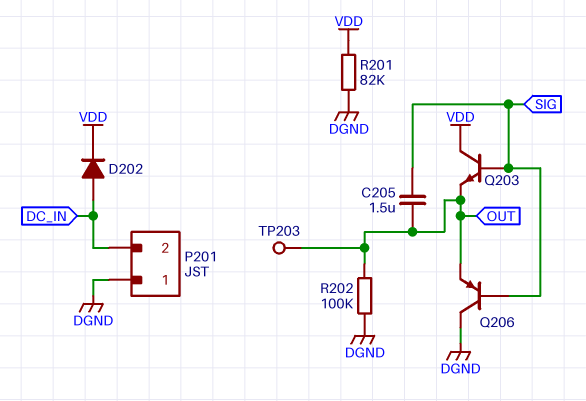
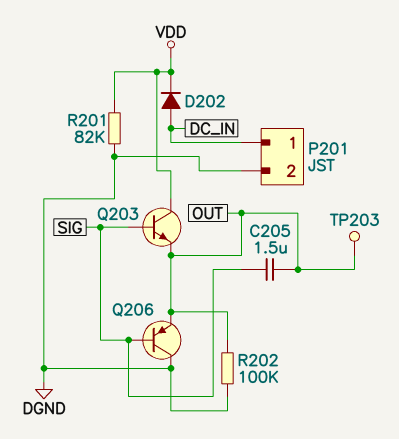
P201 pin 1: DGND -> DC_IN
P201 pin 2: DC_IN -> DGND

